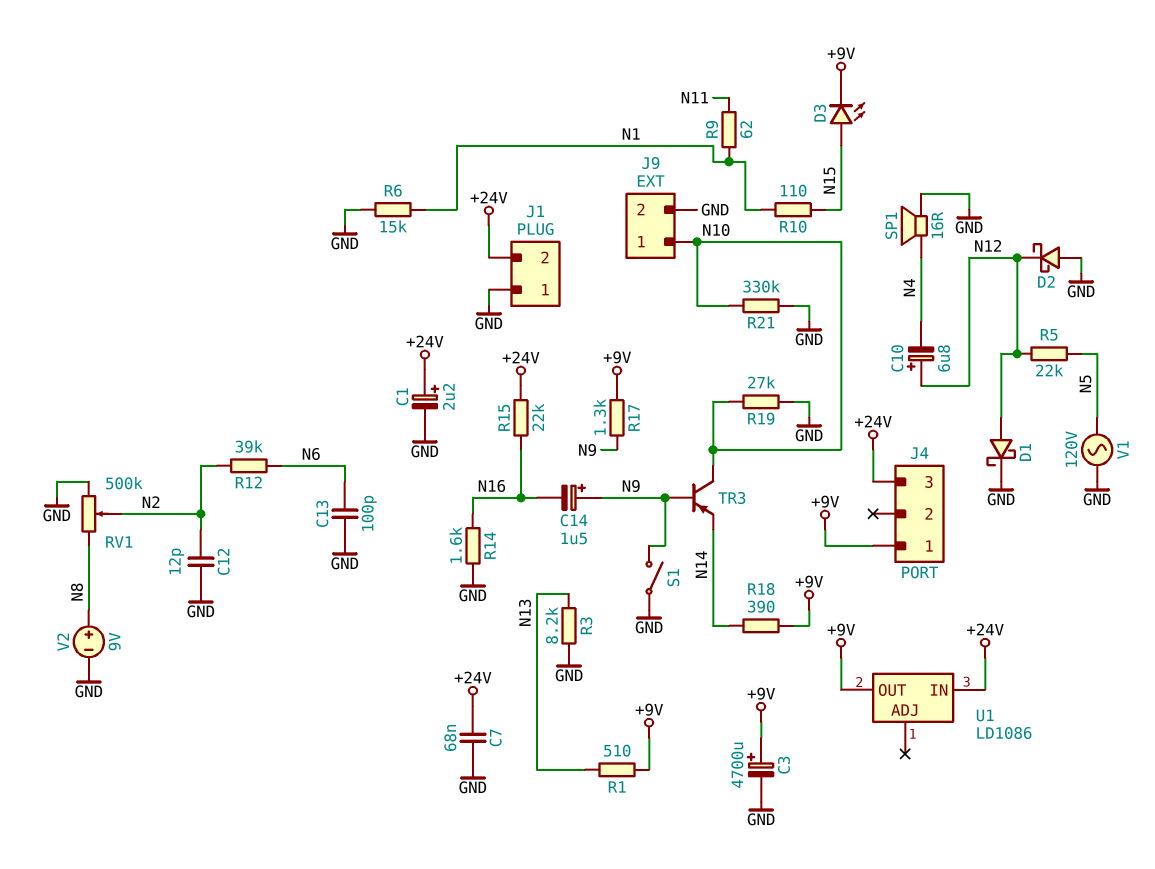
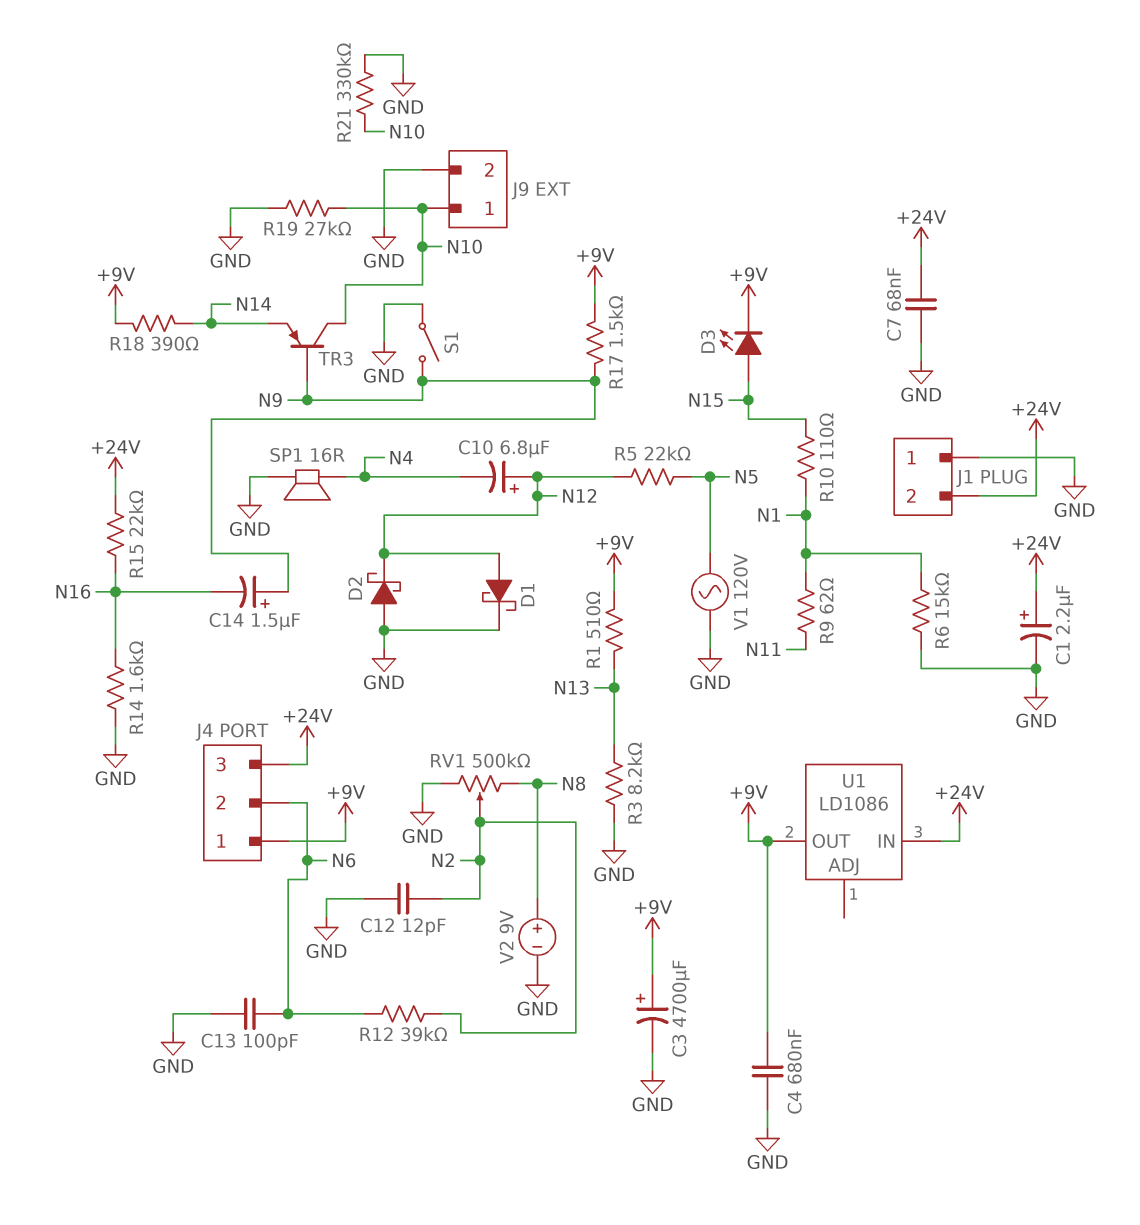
C4: none -> 680nF (+9V, GND)
J4 pin 2: none -> N6
R17: 1.3k (+9V, N9) -> 1.5k (+9V, N9)

